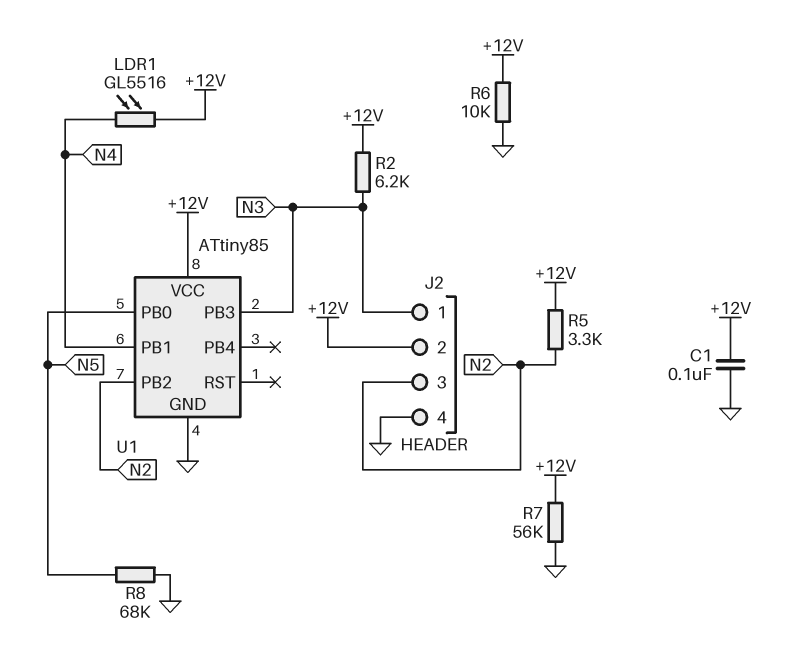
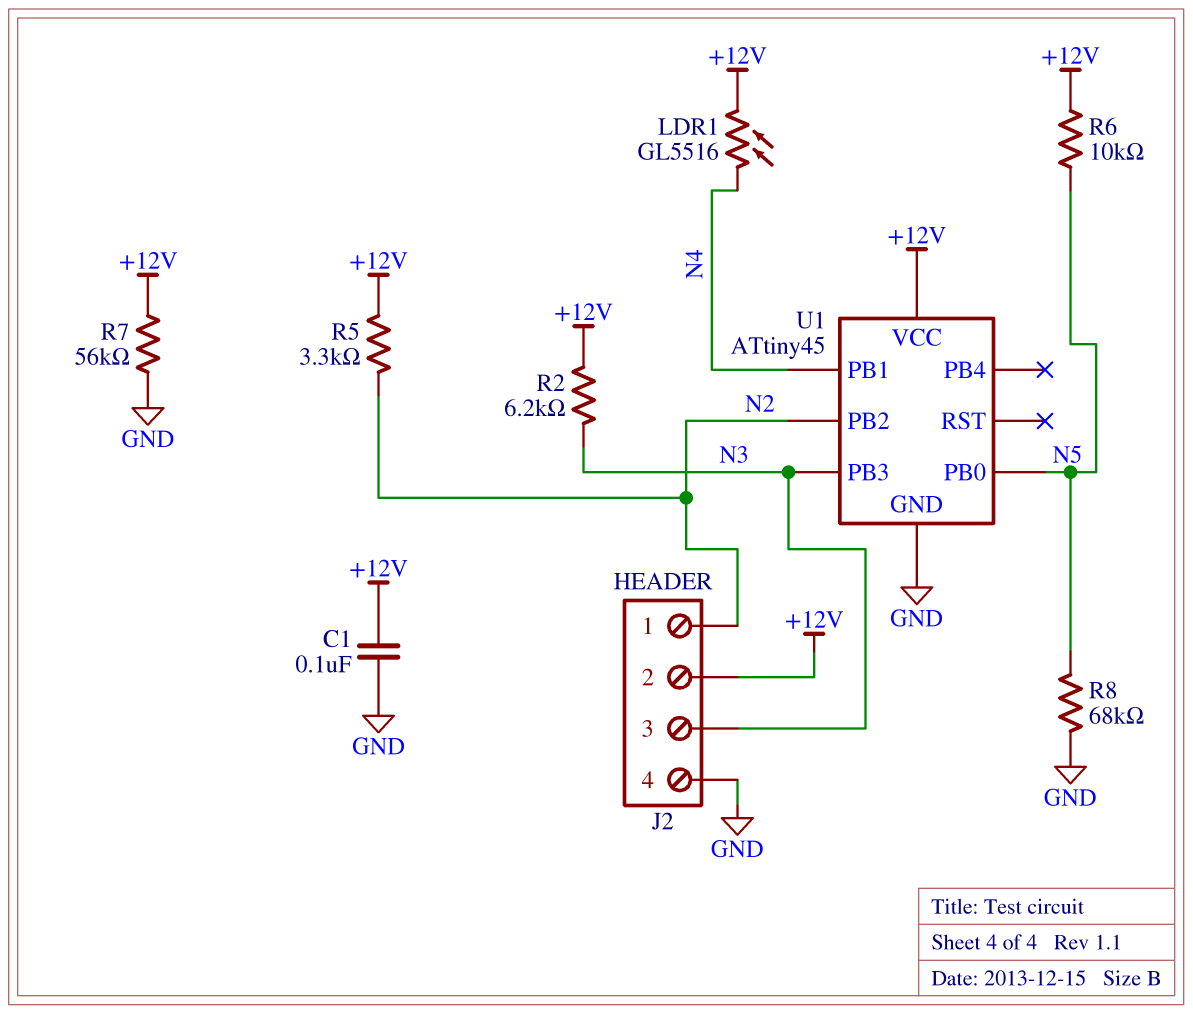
J2 pin 1: N3 -> N2
J2 pin 3: N2 -> N3
R6: 10k (+12V, GND) -> 10k (+12V, N5)
U1: ATtiny85 -> ATtiny45

